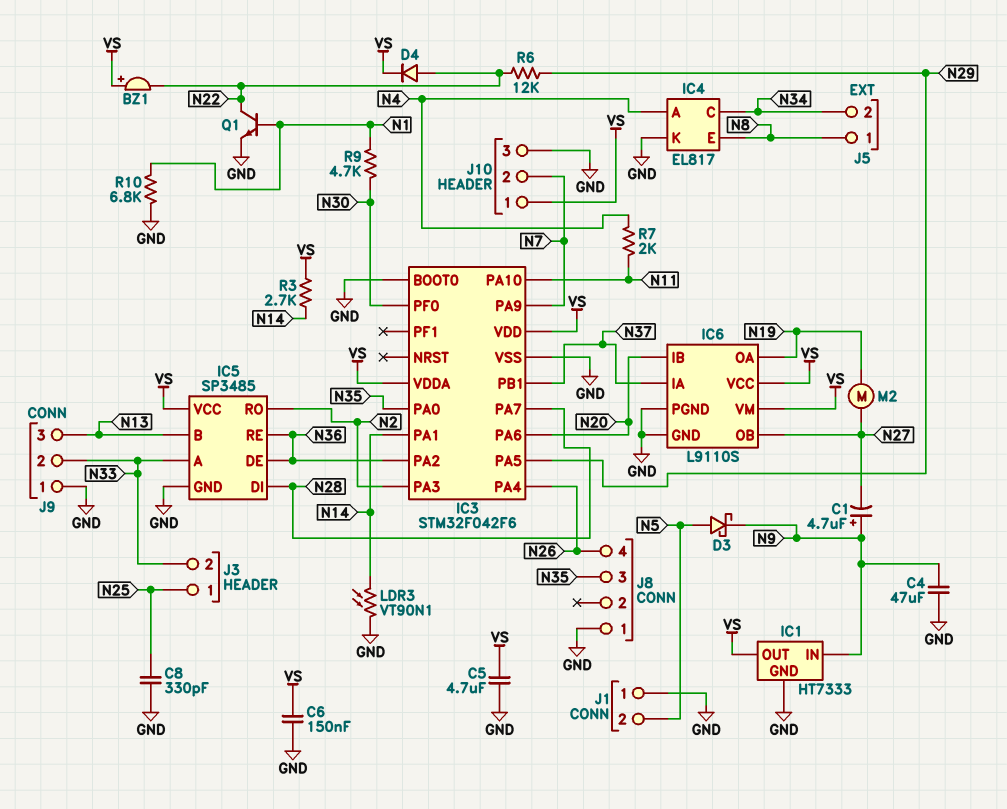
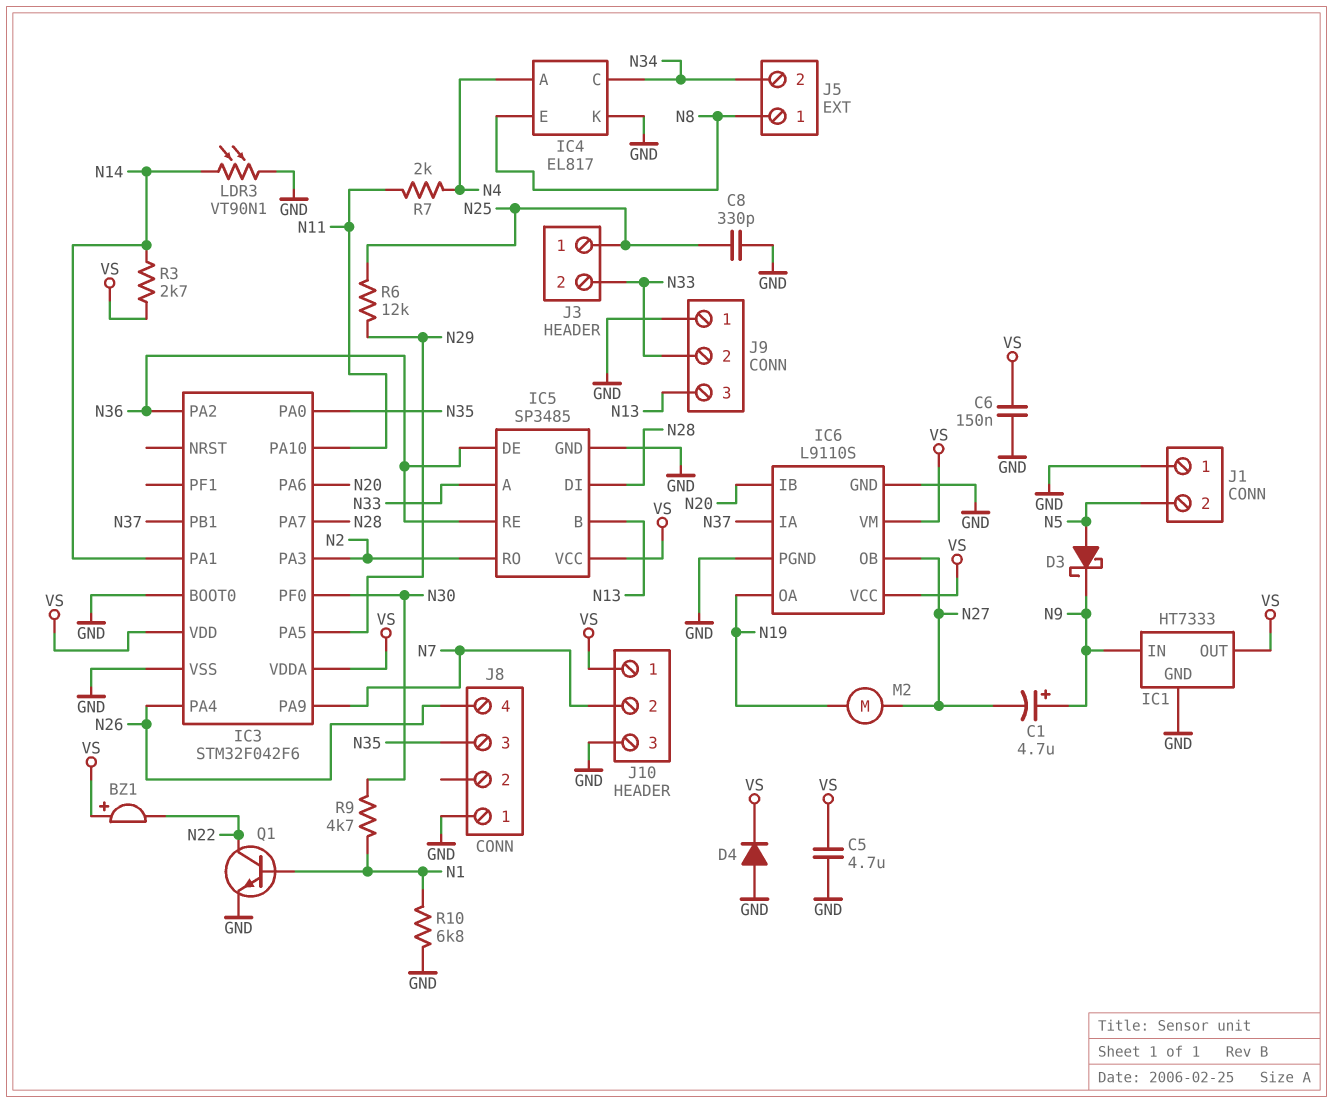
C4: 47uF (GND, N9) -> none
D4: diode (A N22, K VS) -> diode (A GND, K VS)
R6: 12k (N22, N29) -> 12k (N25, N29)

